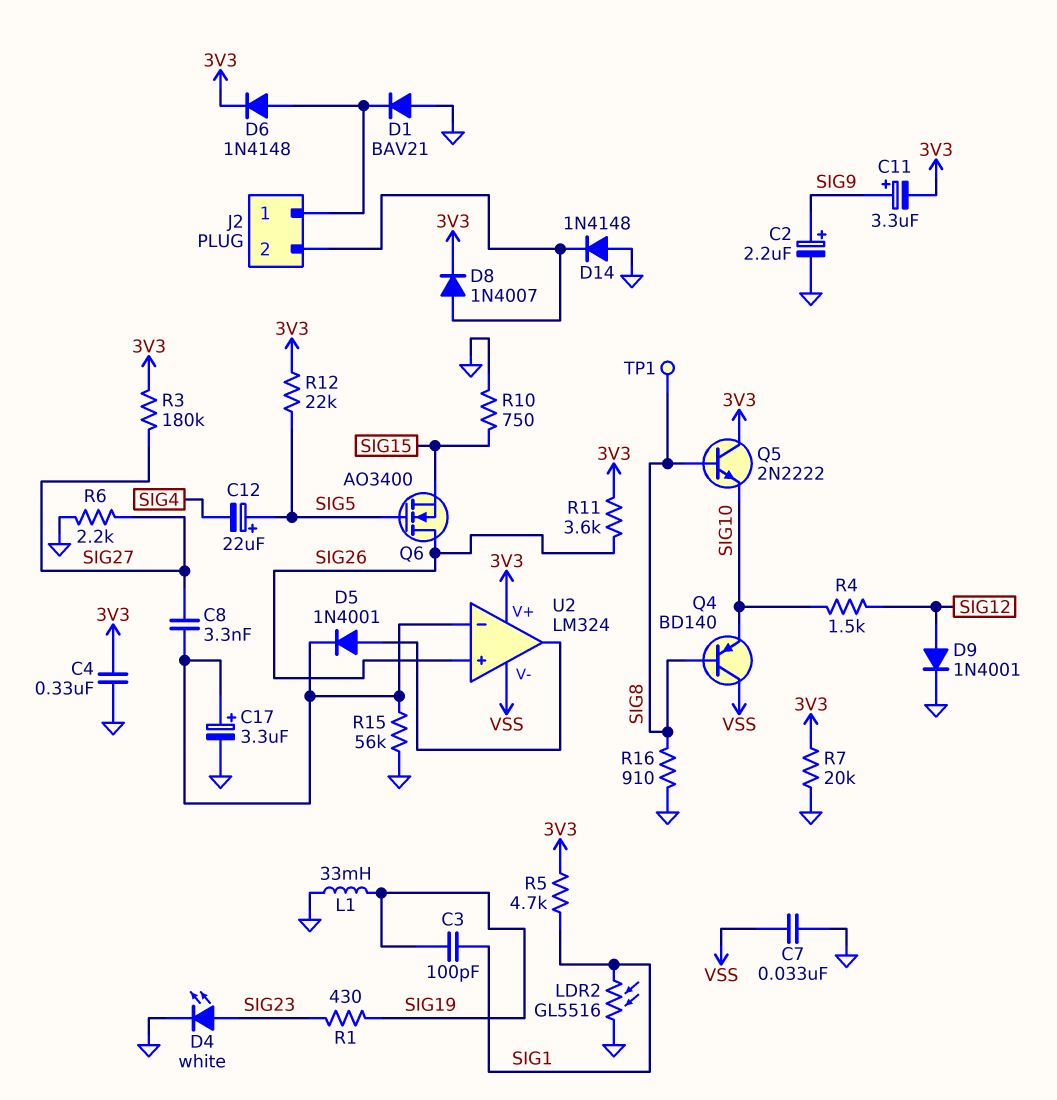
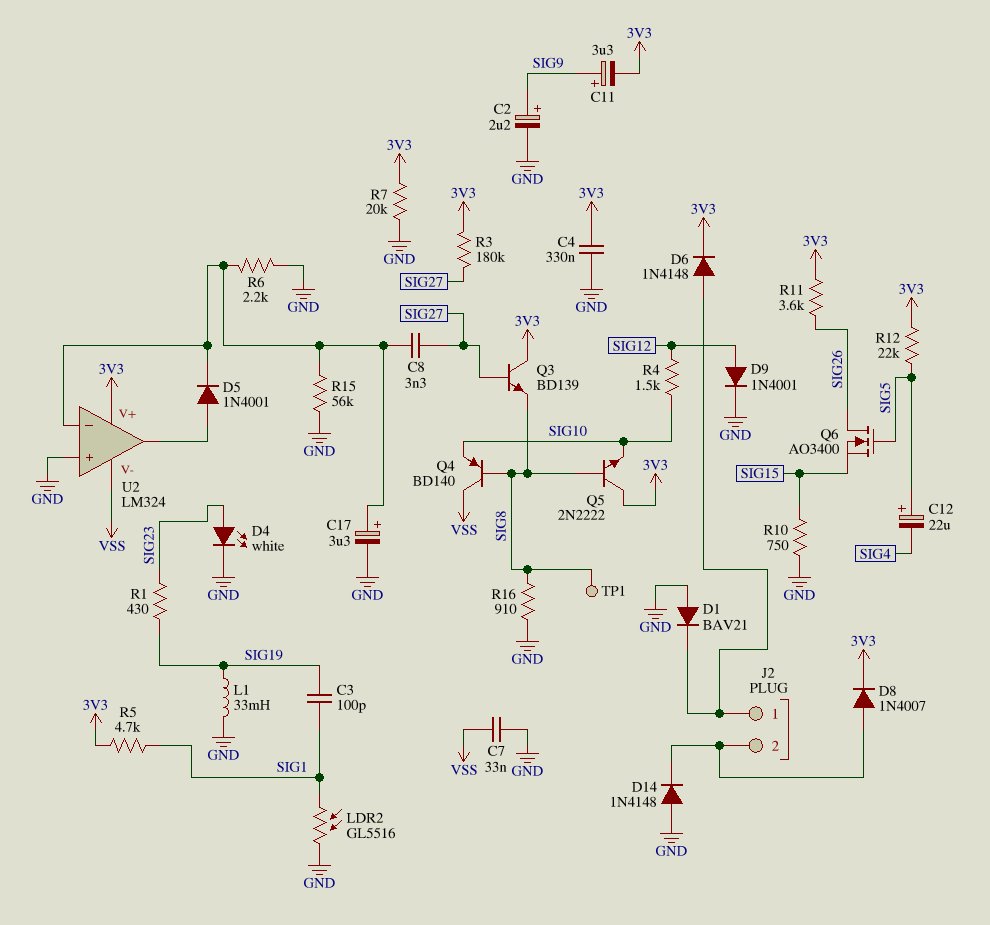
Q3: none -> NPN BD139 (B SIG27, C 3V3, E SIG8)
R6: 2.2k (GND, SIG27) -> 2.2k (GND, U2/in-)
U2 pin in+: SIG26 -> GND

